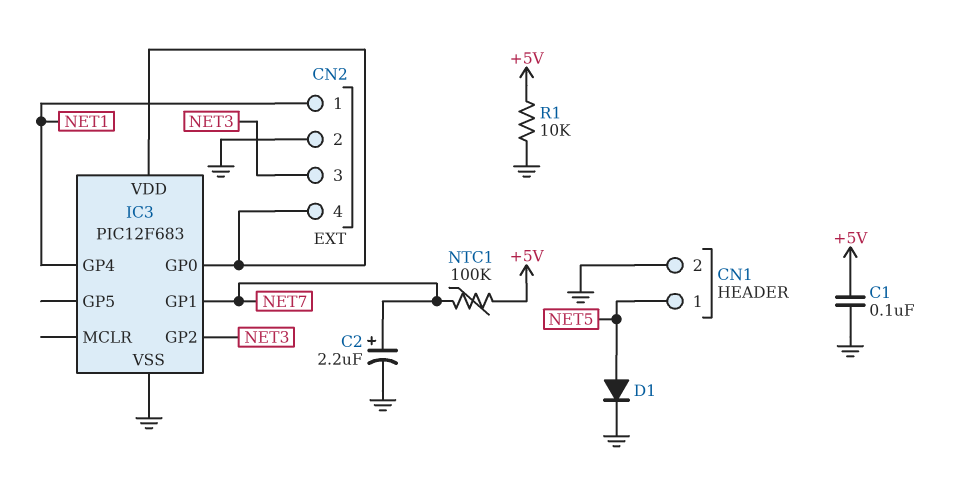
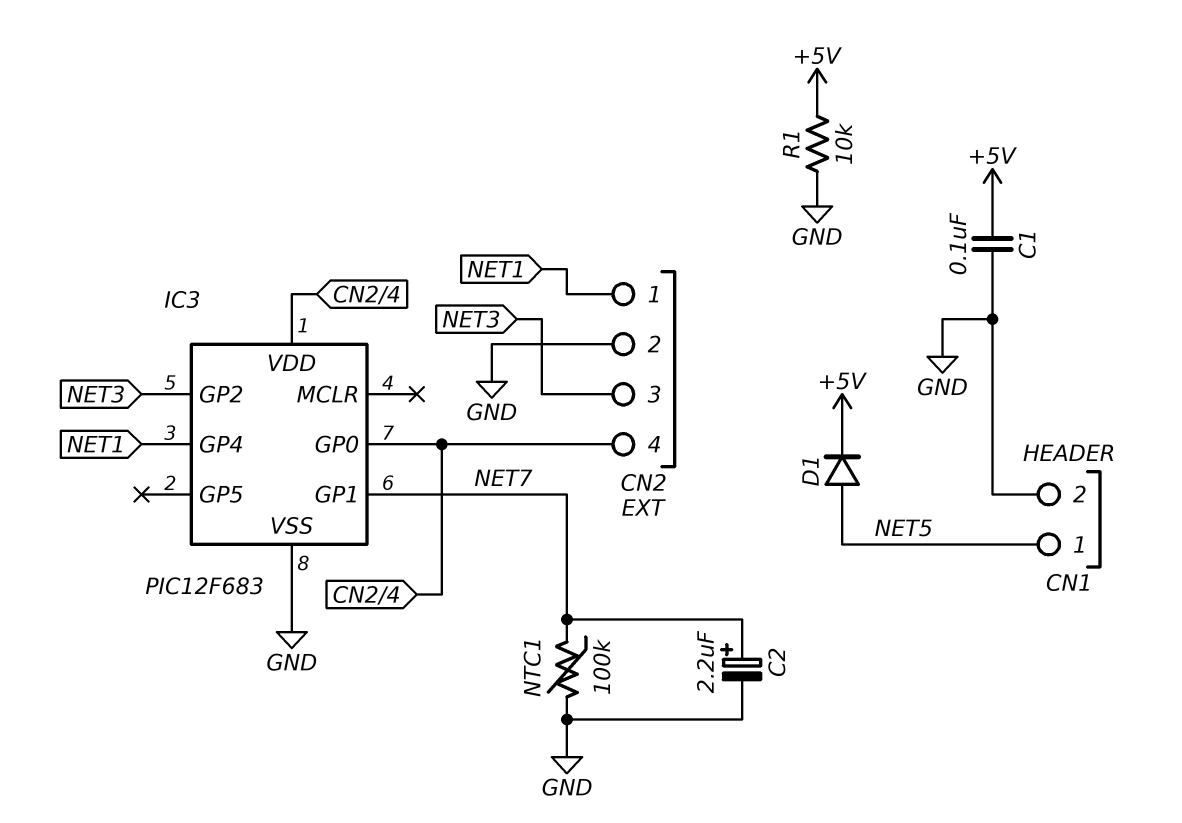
D1: diode (A NET5, K GND) -> diode (A NET5, K +5V)
NTC1: 100k (+5V, NET7) -> 100k (GND, NET7)

